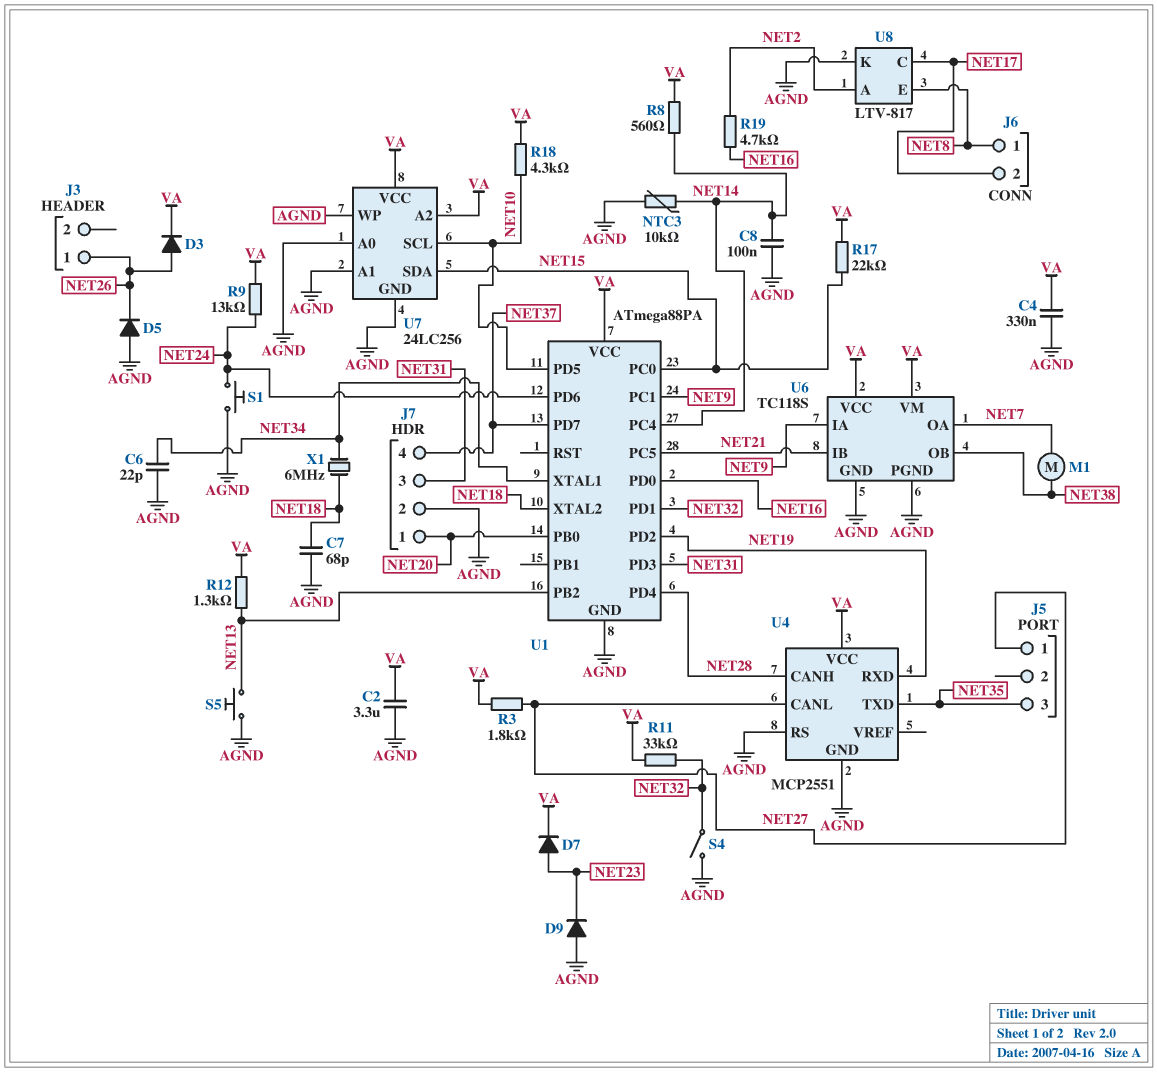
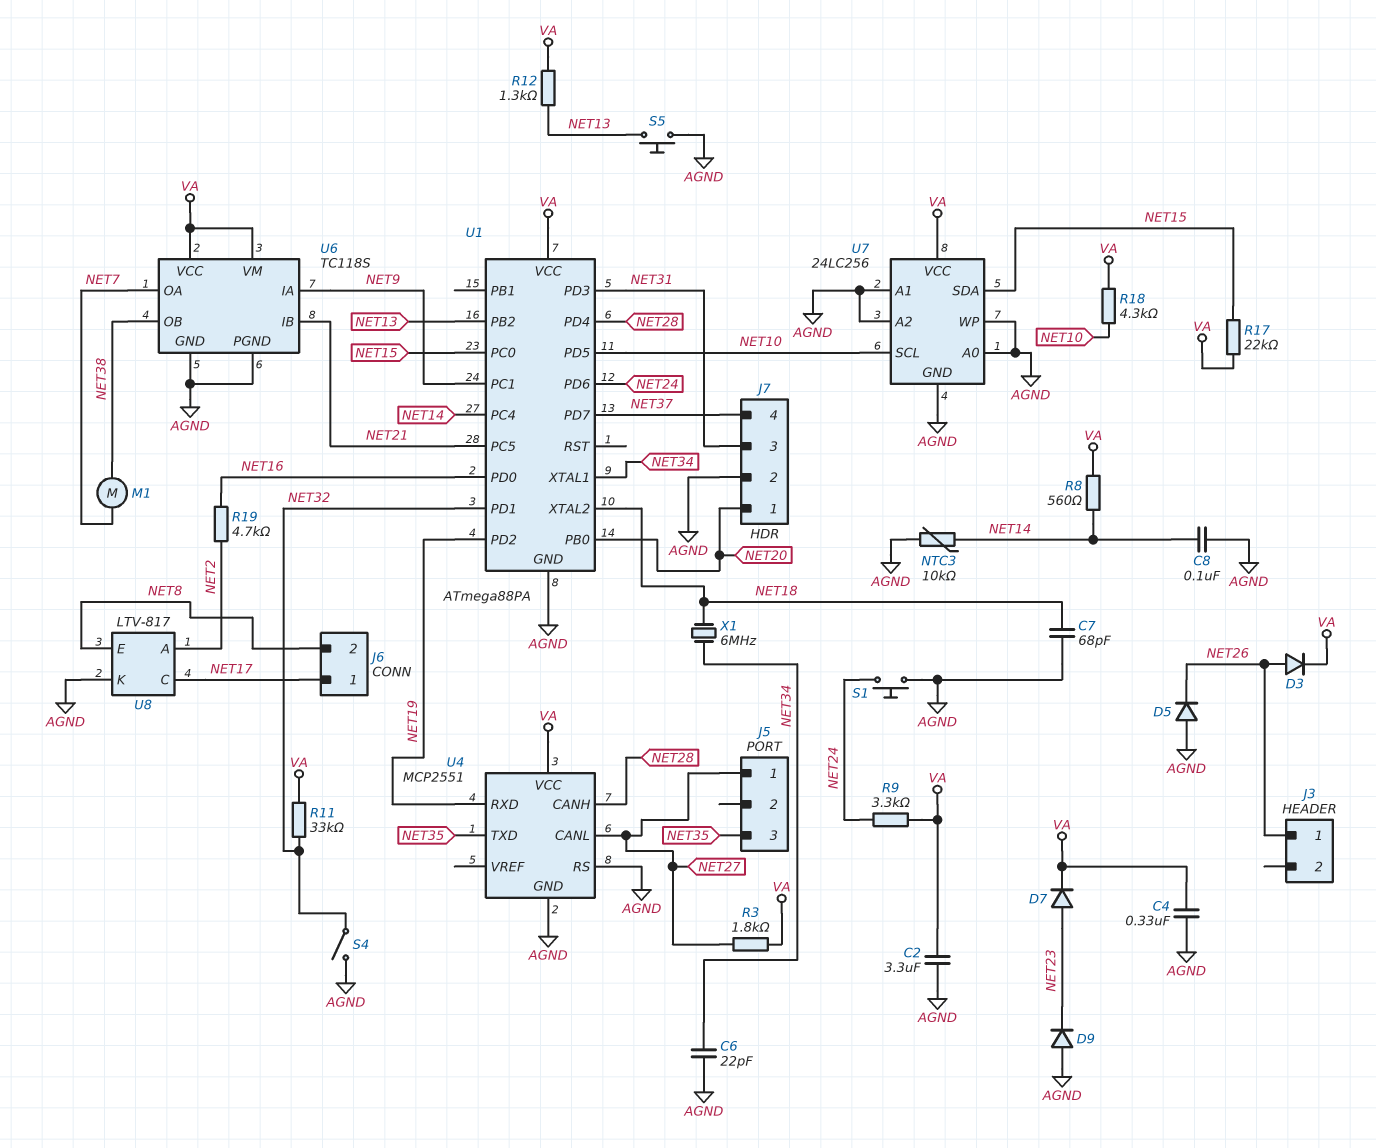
J6 pin 1: NET8 -> NET17
J6 pin 2: NET17 -> NET8
R9: 13k (NET24, VA) -> 3.3k (NET24, VA)
U7 pin A2: VA -> AGND

